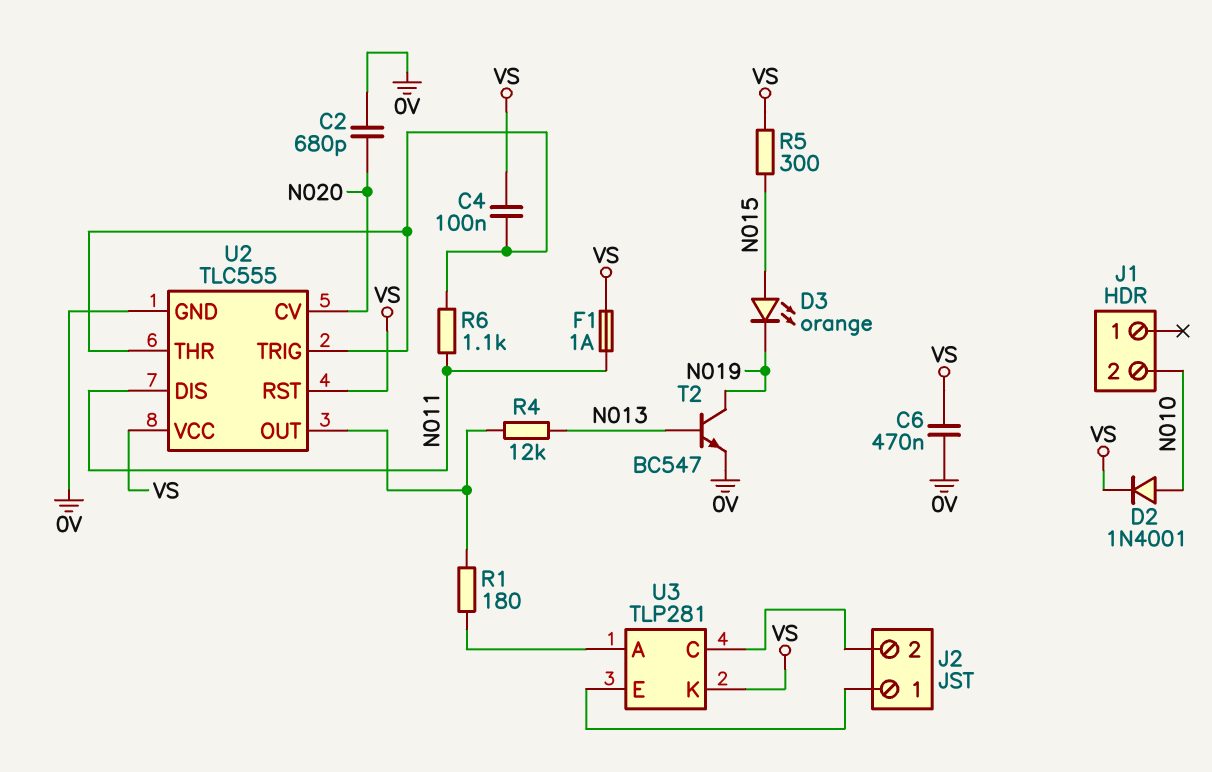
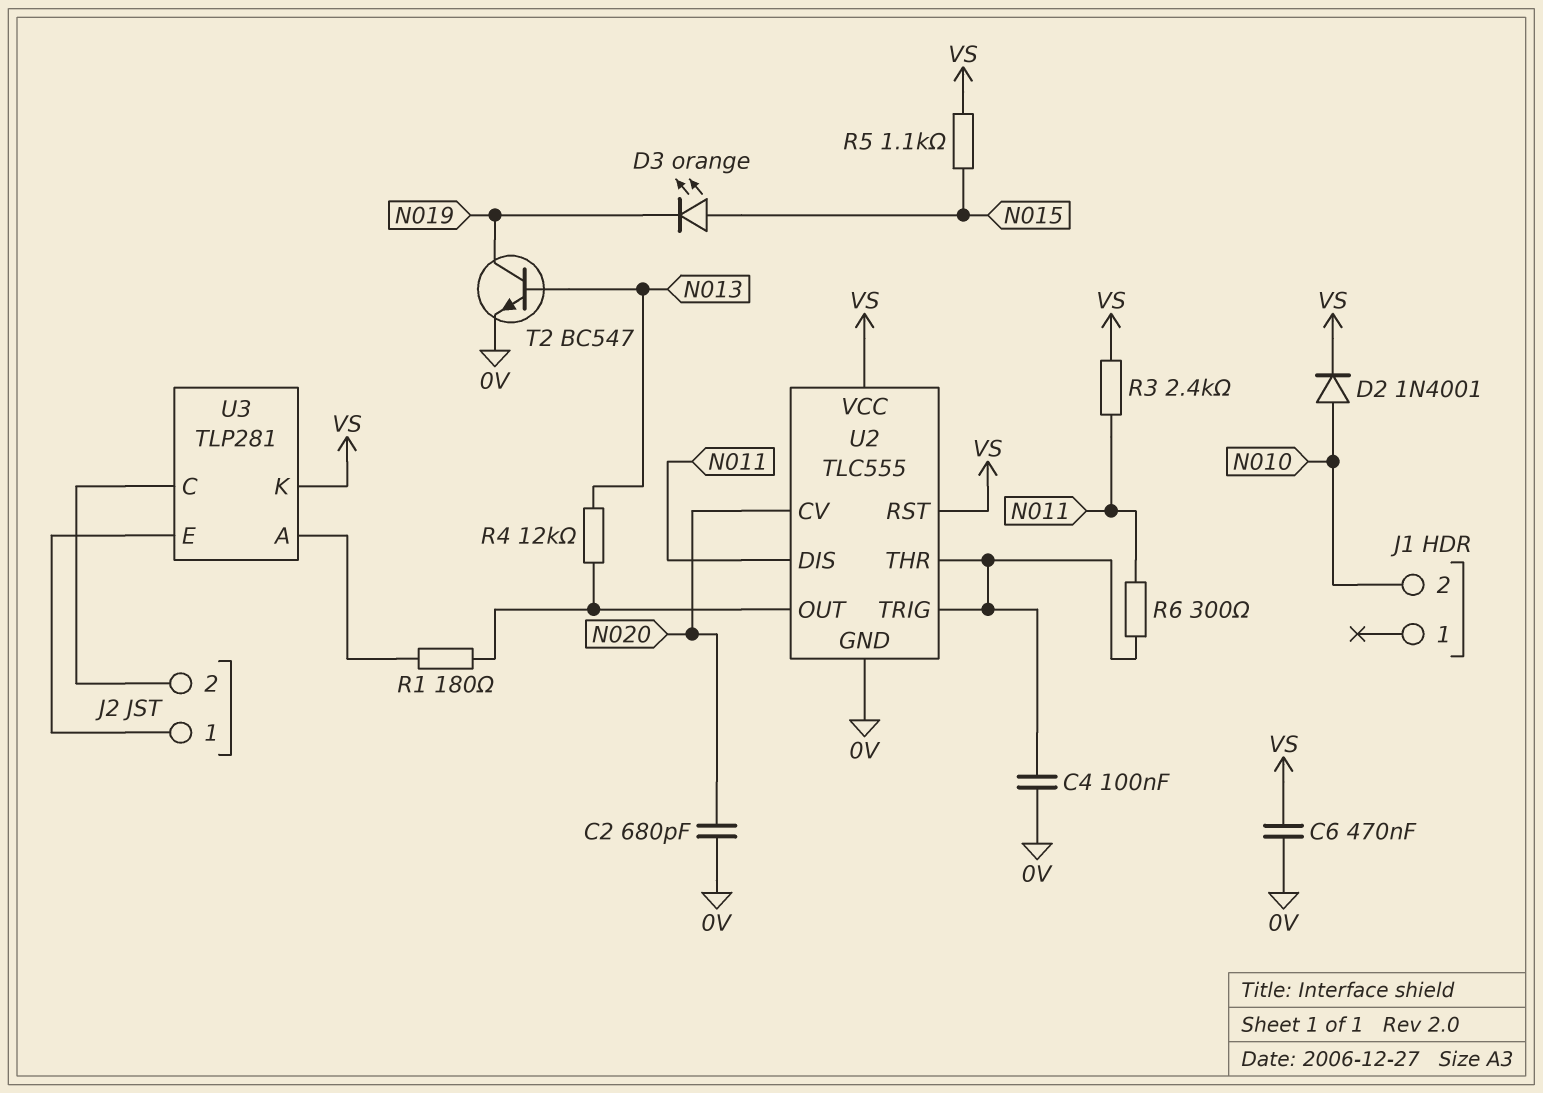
C4: 100nF (U2/THR, VS) -> 100nF (0V, U2/THR)
F1: 1A (N011, VS) -> none
R3: none -> 2.4k (N011, VS)
R5: 300 (N015, VS) -> 1.1k (N015, VS)
R6: 1.1k (N011, U2/THR) -> 300 (N011, U2/THR)

